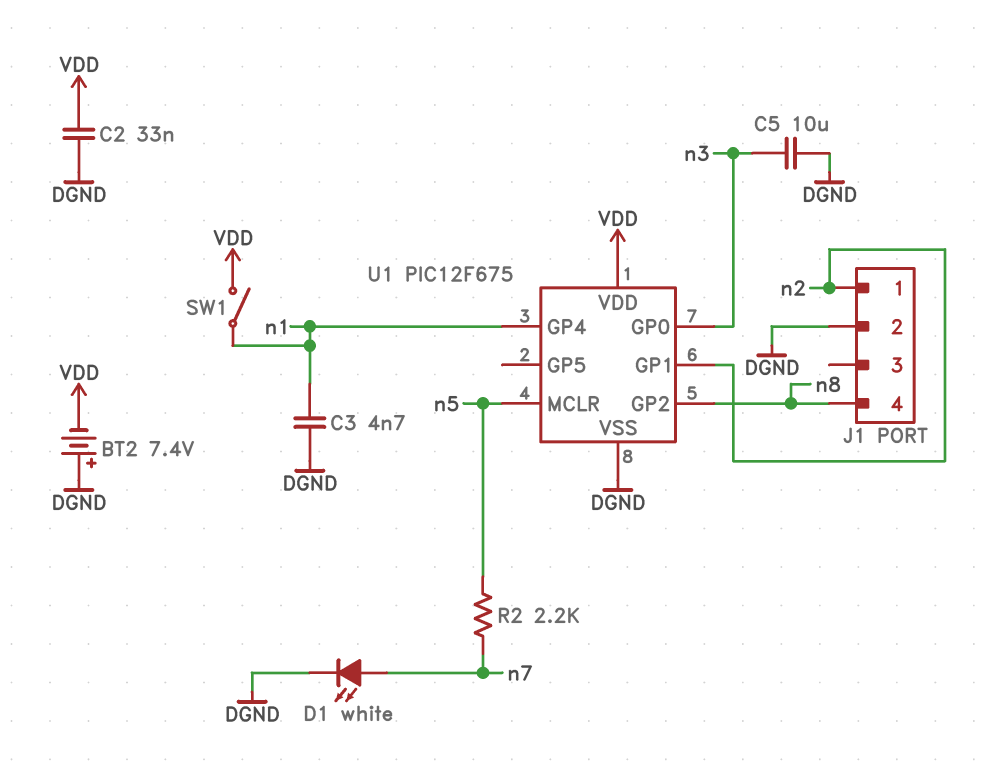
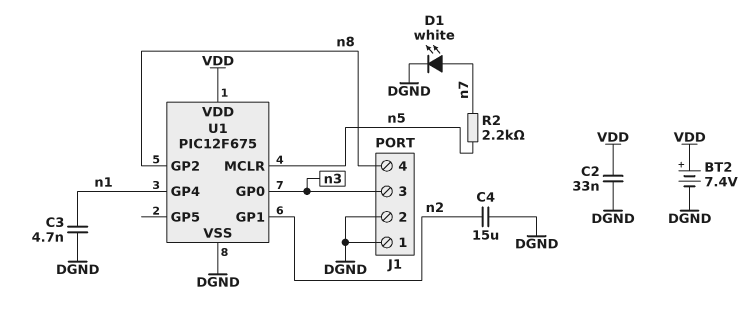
BT2: 7.4V (plus DGND, minus VDD) -> 7.4V (plus VDD, minus DGND)
C4: none -> 15uF (DGND, n2)
C5: 10uF (DGND, n3) -> none
J1 pin 1: n2 -> DGND
J1 pin 3: none -> n3
SW1: switch (VDD, n1) -> none

